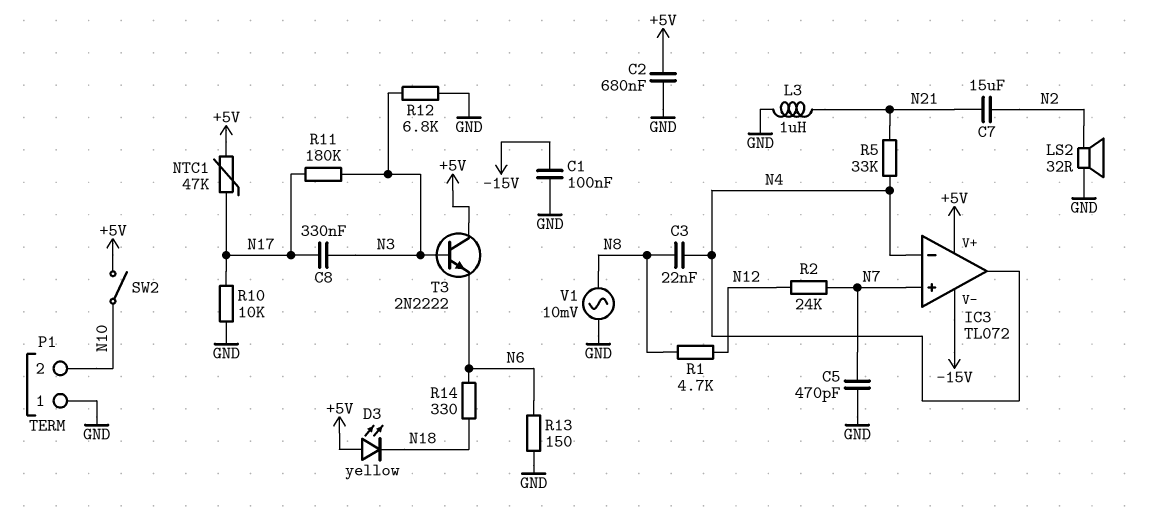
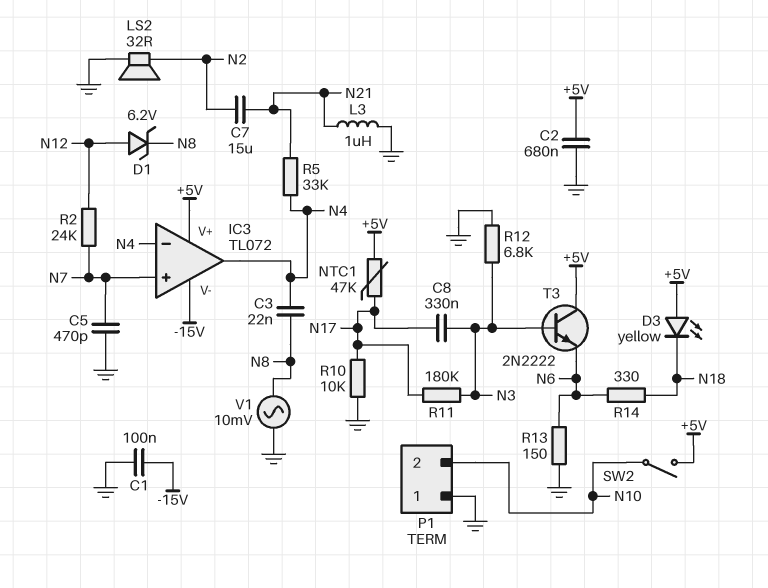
D1: none -> zener 6.2V (A N12, K N8)
R1: 4.7k (N8, N12) -> none

